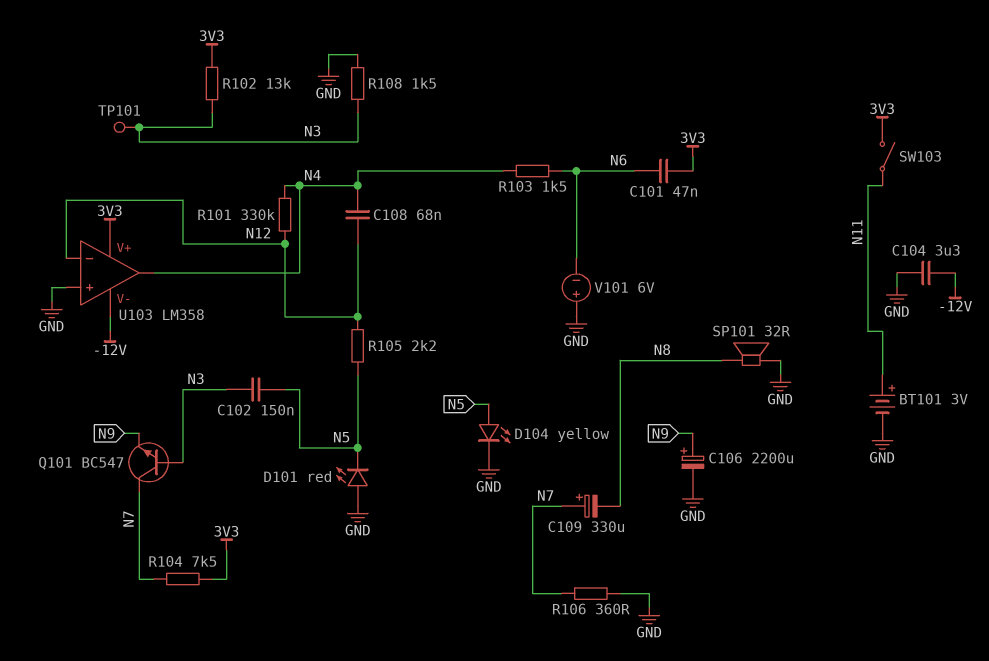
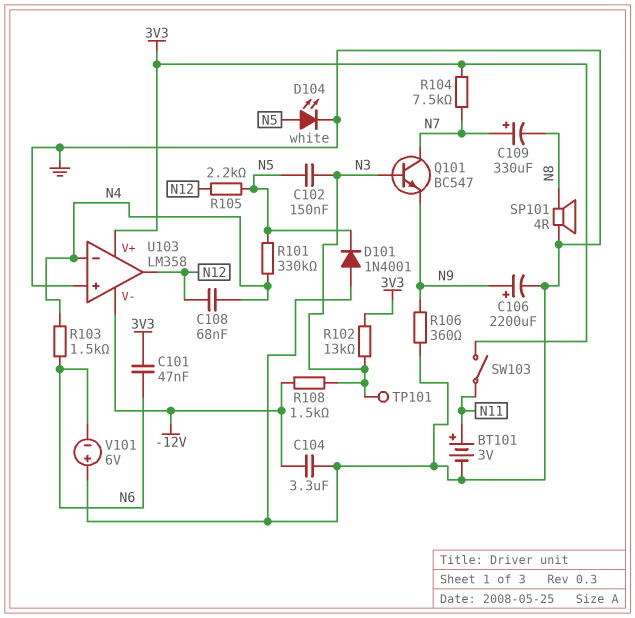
D101: LED red (A GND, K N5) -> diode 1N4001 (A GND, K N5)
D104: LED yellow (A N5, K GND) -> LED white (A N5, K GND)
R101: 330k (N4, N12) -> 330k (N4, N5)
R106: 360 (GND, N7) -> 360 (GND, N9)
R108: 1.5k (GND, N3) -> 1.5k (-12V, N3)
SP101: speaker 32R (GND, N8) -> speaker 4R (GND, N8)
U103 pin in-: N12 -> N4
U103 pin out: N4 -> N12

